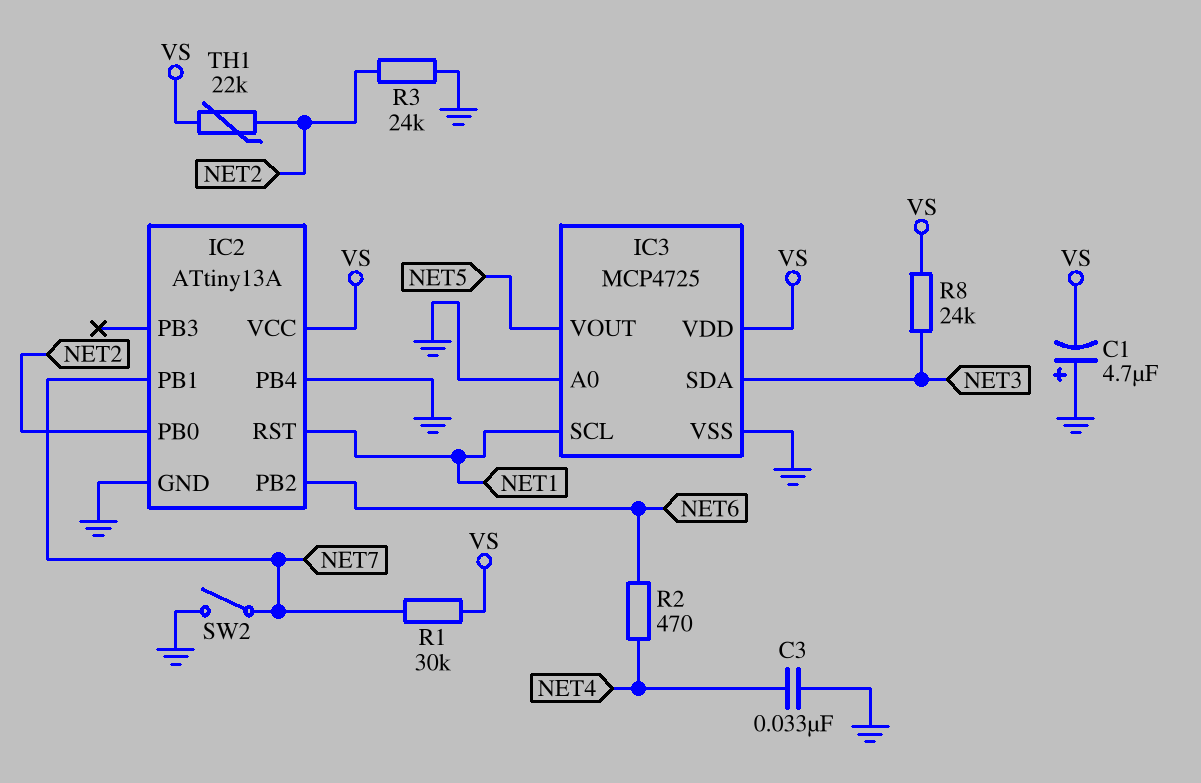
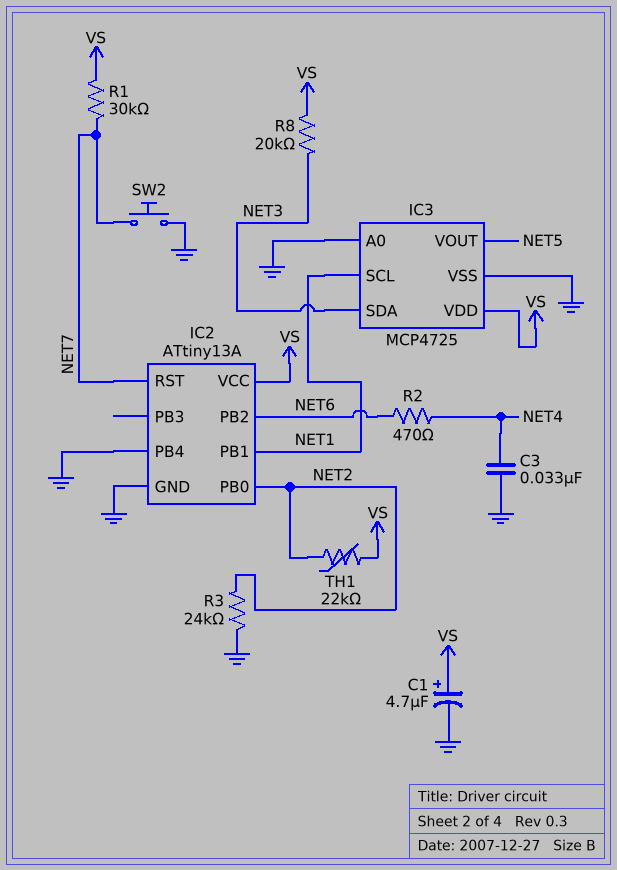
C1: 4.7uF (plus GND, minus VS) -> 4.7uF (plus VS, minus GND)
IC2 pin PB1: NET7 -> NET1
IC2 pin RST: NET1 -> NET7
R8: 24k (NET3, VS) -> 20k (NET3, VS)
SW2: switch (GND, NET7) -> button (GND, NET7)

